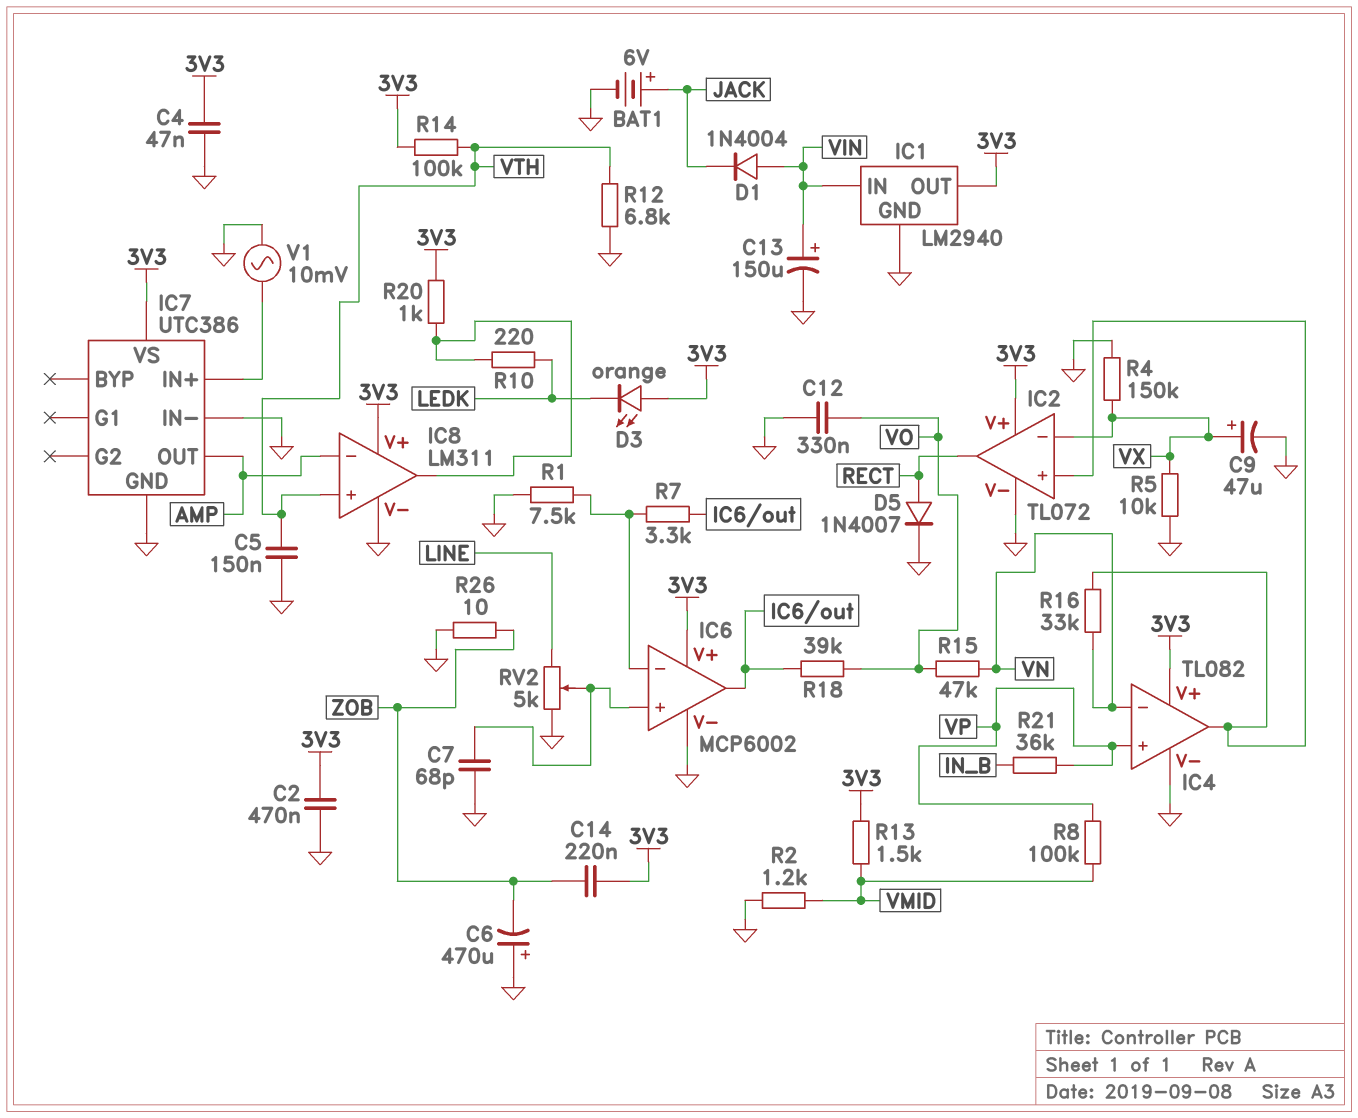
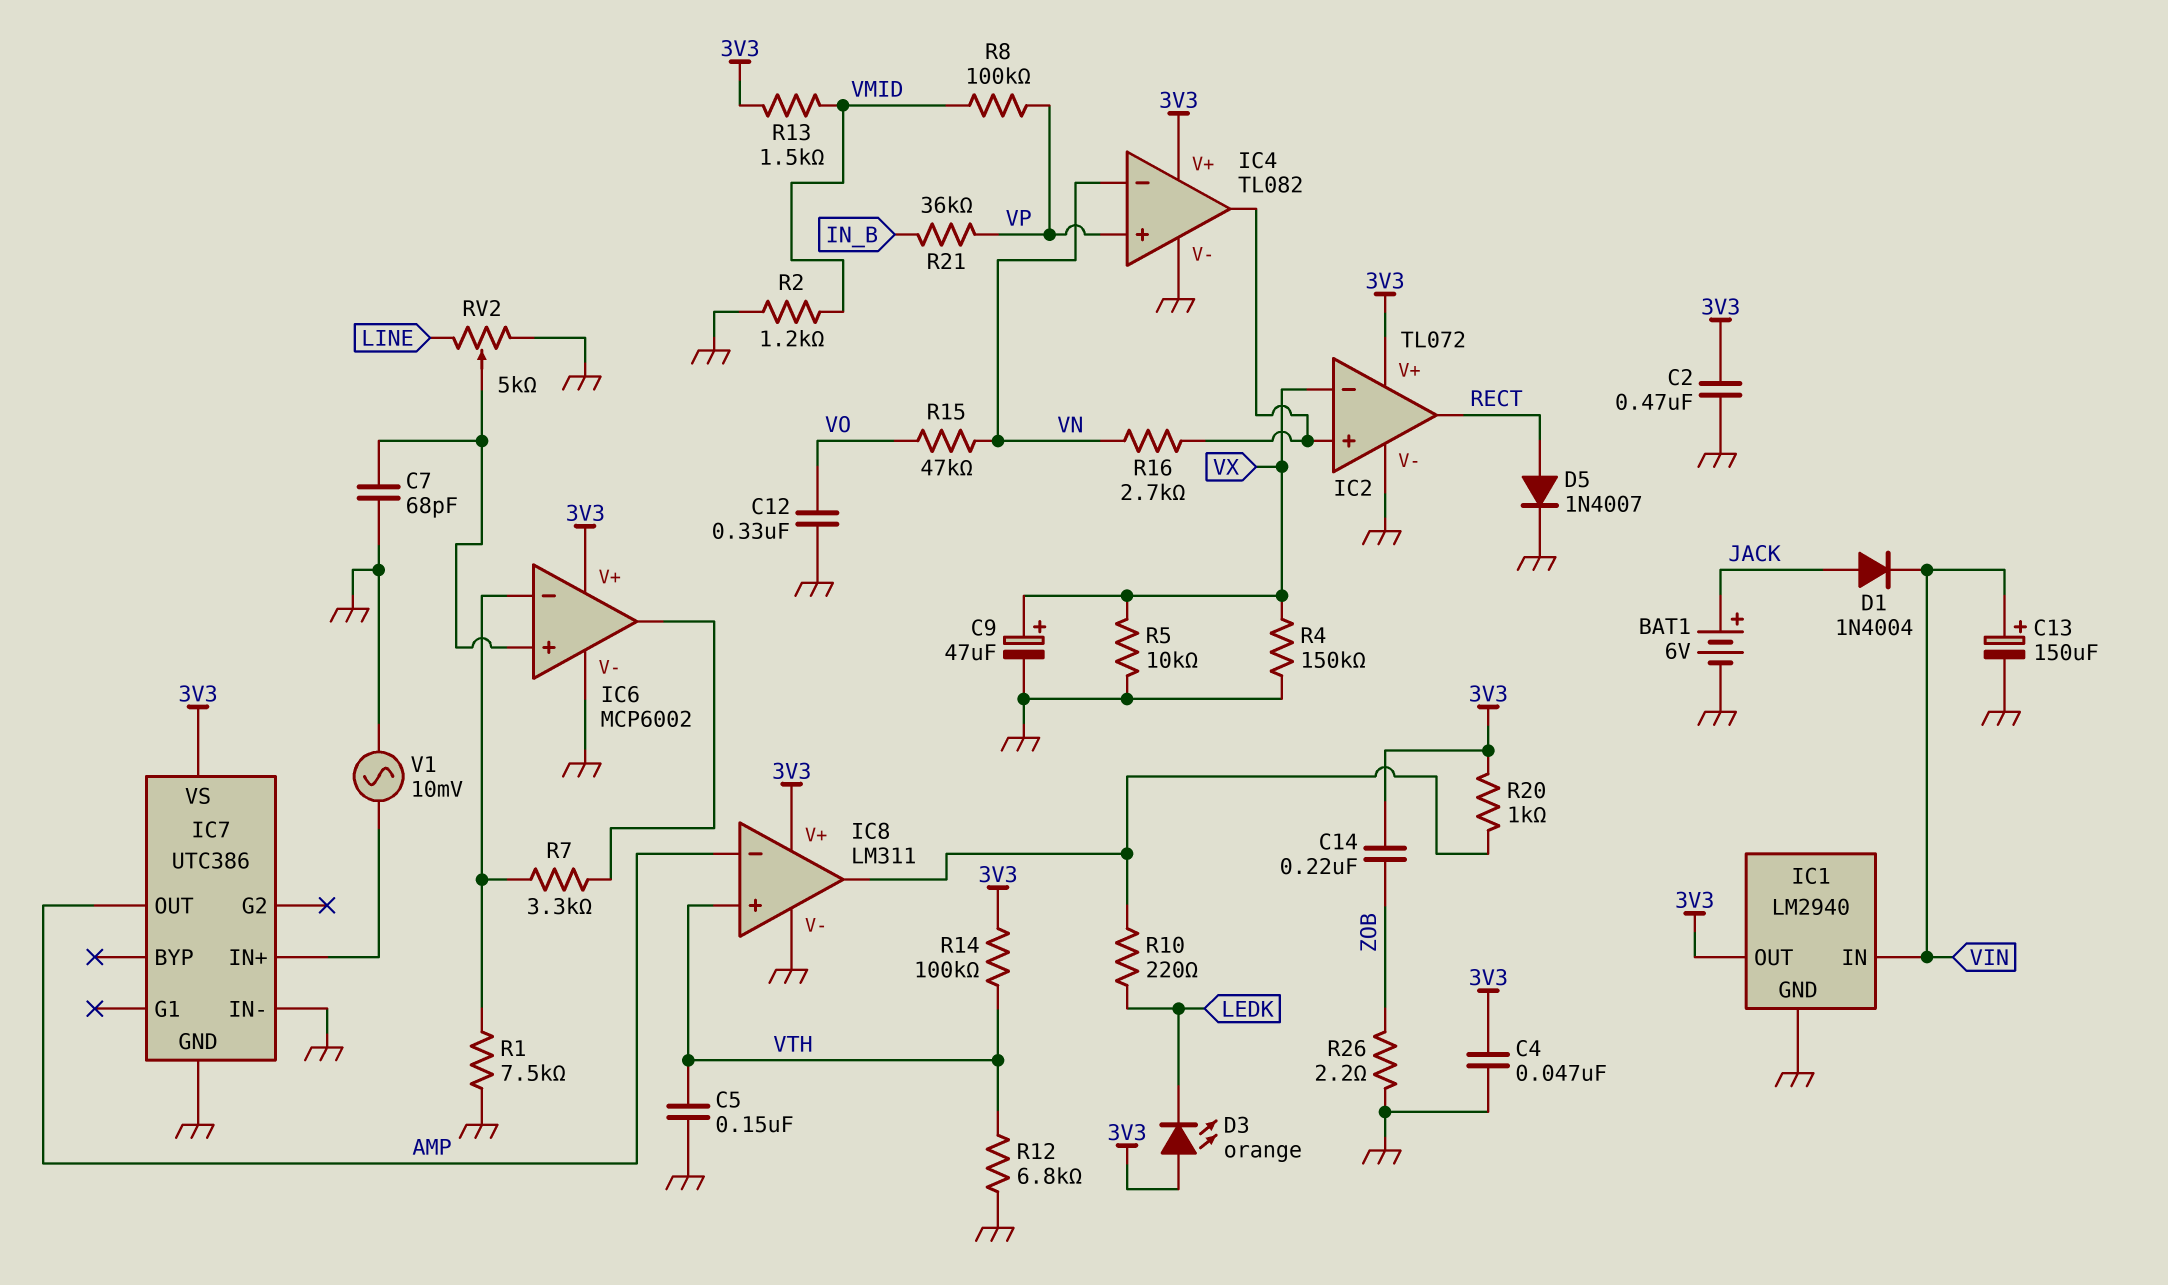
C6: 470uF (plus GND, minus ZOB) -> none
D1: diode 1N4004 (A VIN, K JACK) -> diode 1N4004 (A JACK, K VIN)
R16: 33k (IC2/in+, VN) -> 2.7k (IC2/in+, VN)
R18: 39k (IC6/out, VO) -> none
R26: 10 (GND, ZOB) -> 2.2 (GND, ZOB)

